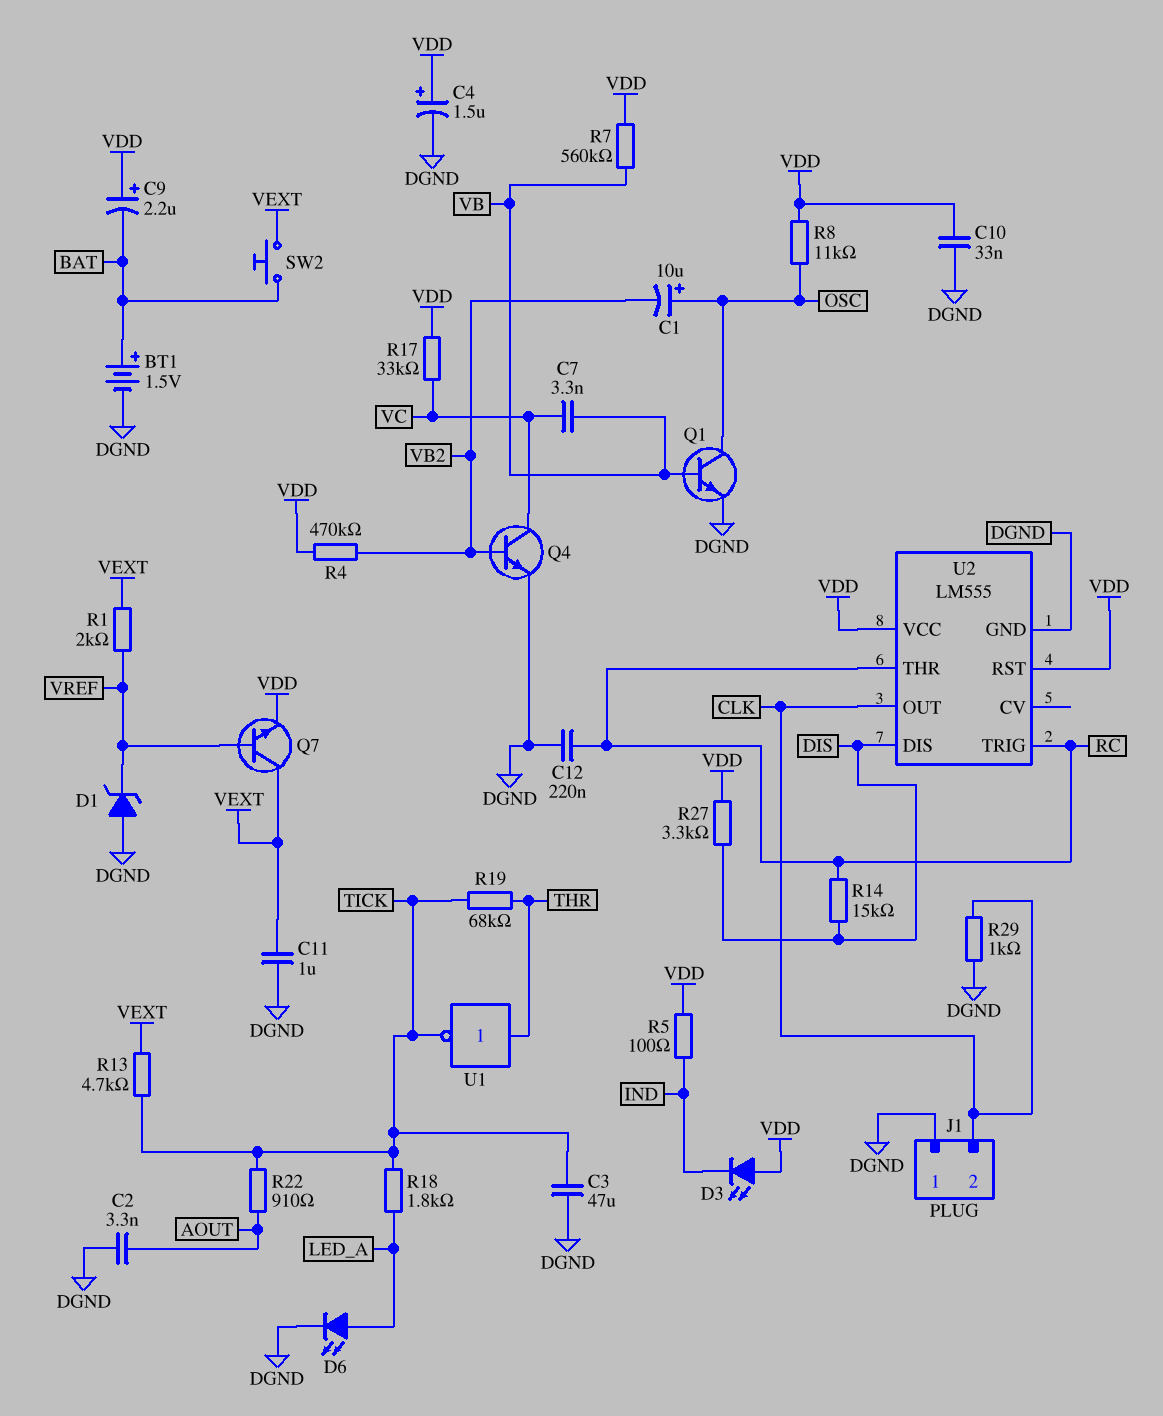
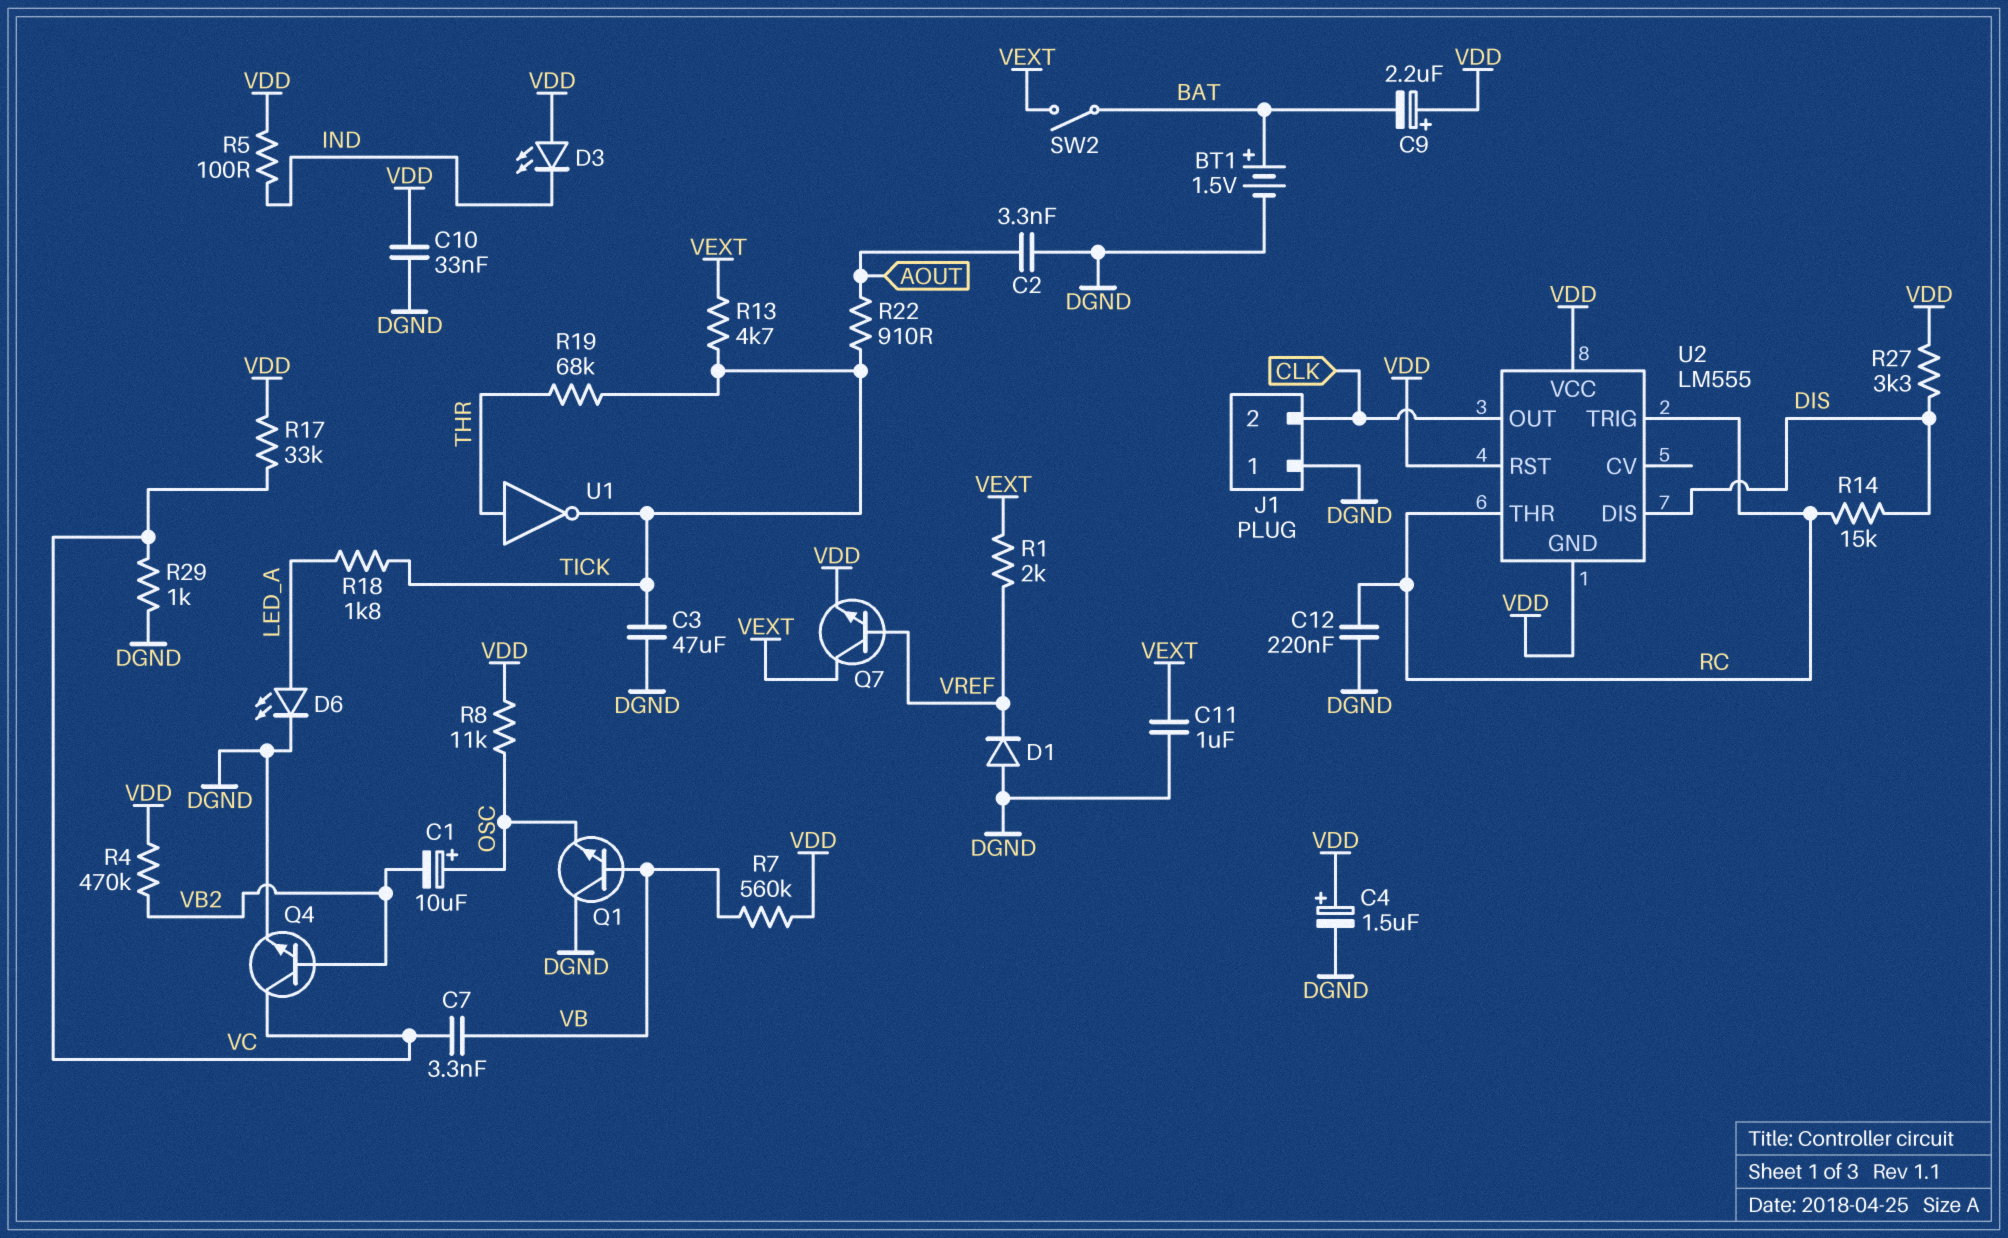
D1: zener (A DGND, K VREF) -> diode (A DGND, K VREF)
Q1: NPN (B VB, C OSC, E DGND) -> NPN (B VB, C DGND, E OSC)
R29: 1k (CLK, DGND) -> 1k (DGND, VC)
SW2: button (BAT, VEXT) -> switch (BAT, VEXT)
U2 pin GND: DGND -> VDD

